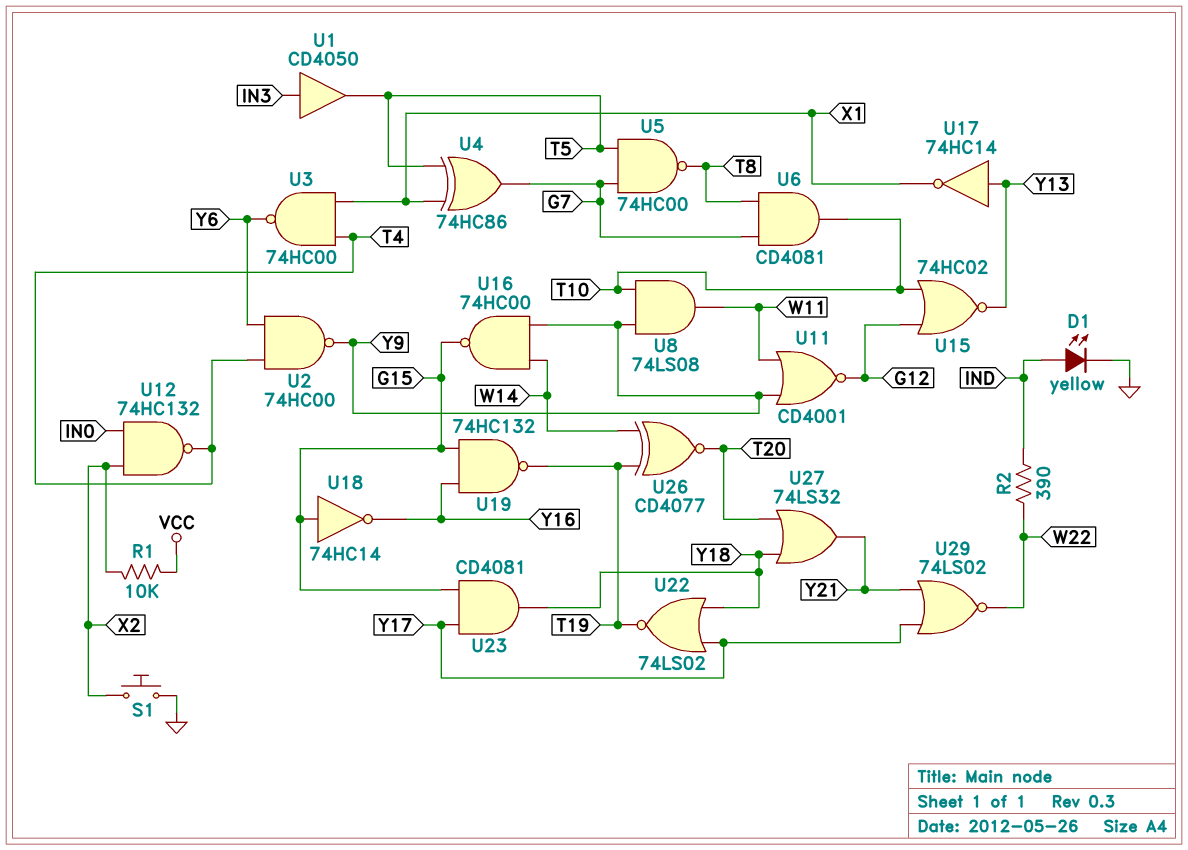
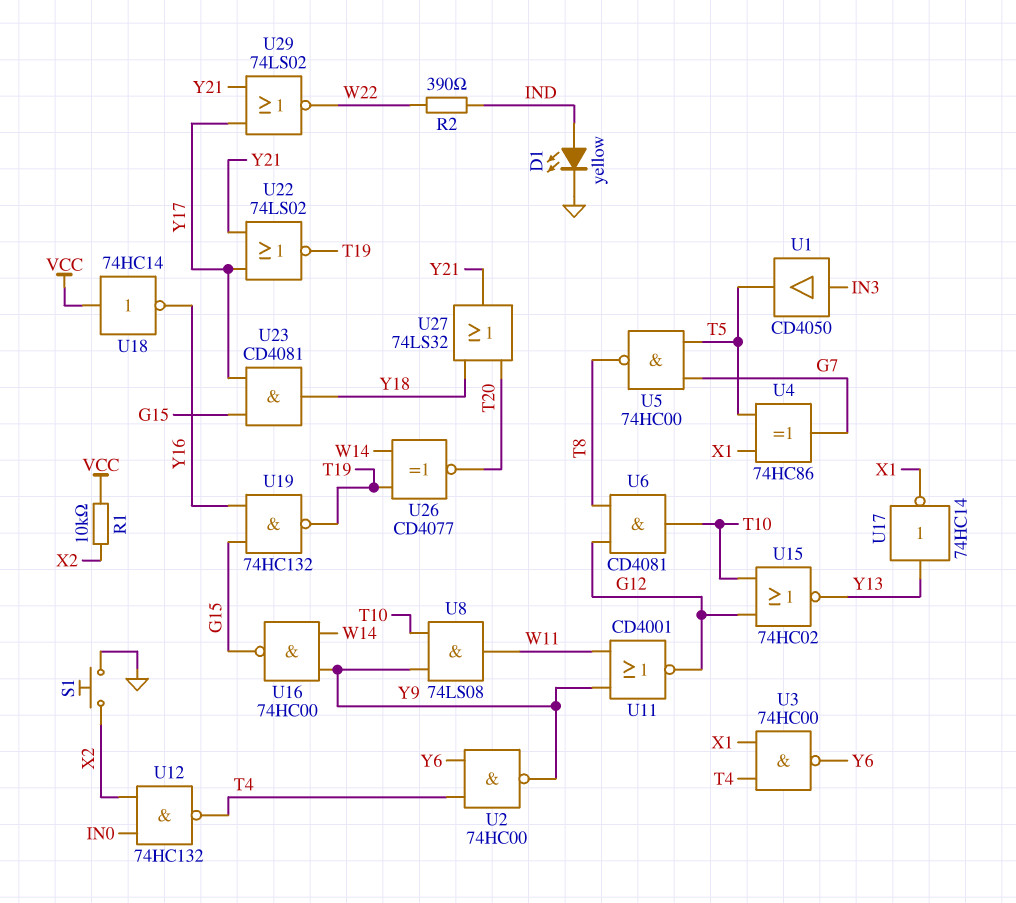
U6: AND CD4081 (in G7, in T8, out T10) -> AND CD4081 (in G12, in T8, out T10)
U18: NOT 74HC14 (in G15, out Y16) -> NOT 74HC14 (in VCC, out Y16)
U22: NOR 74LS02 (in Y17, in Y18, out T19) -> NOR 74LS02 (in Y17, in Y21, out T19)

